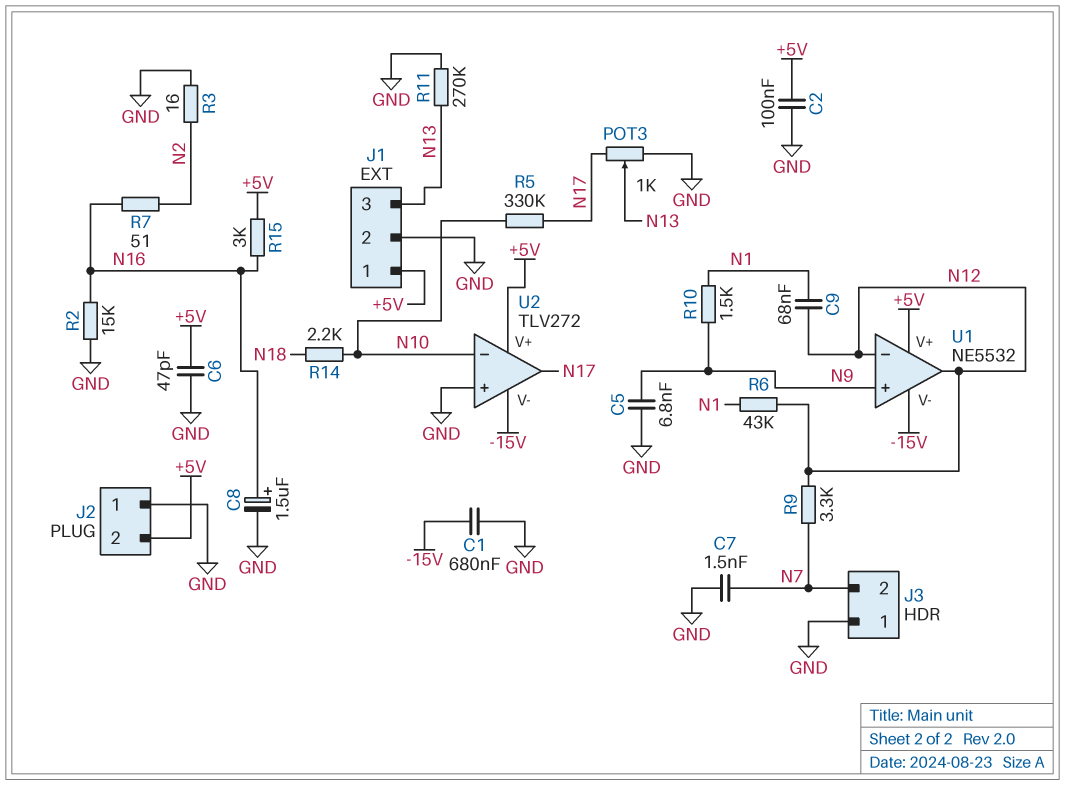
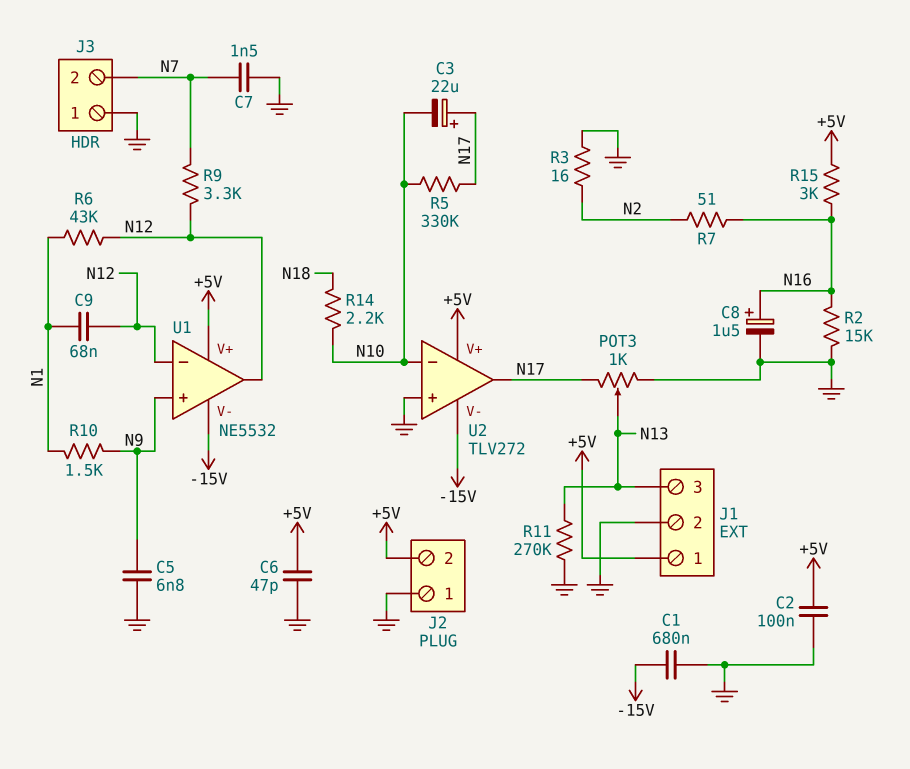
C3: none -> 22uF (plus N17, minus N10)

